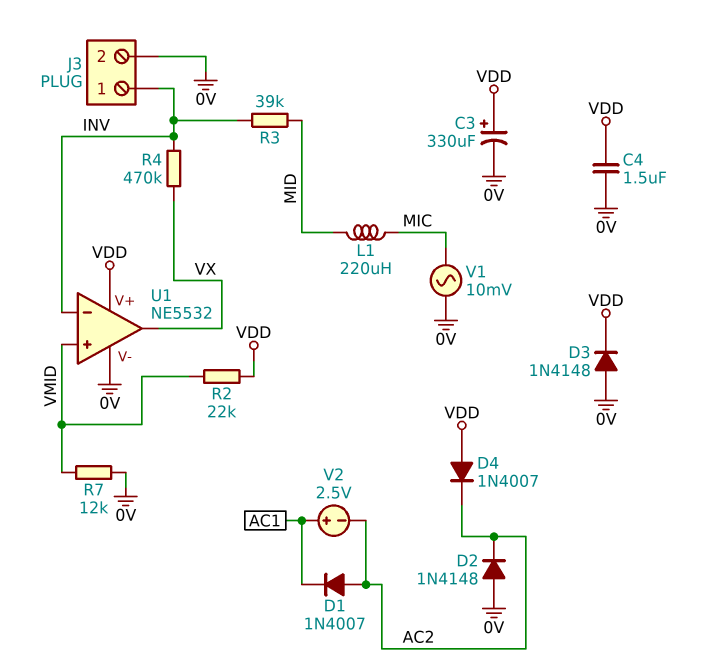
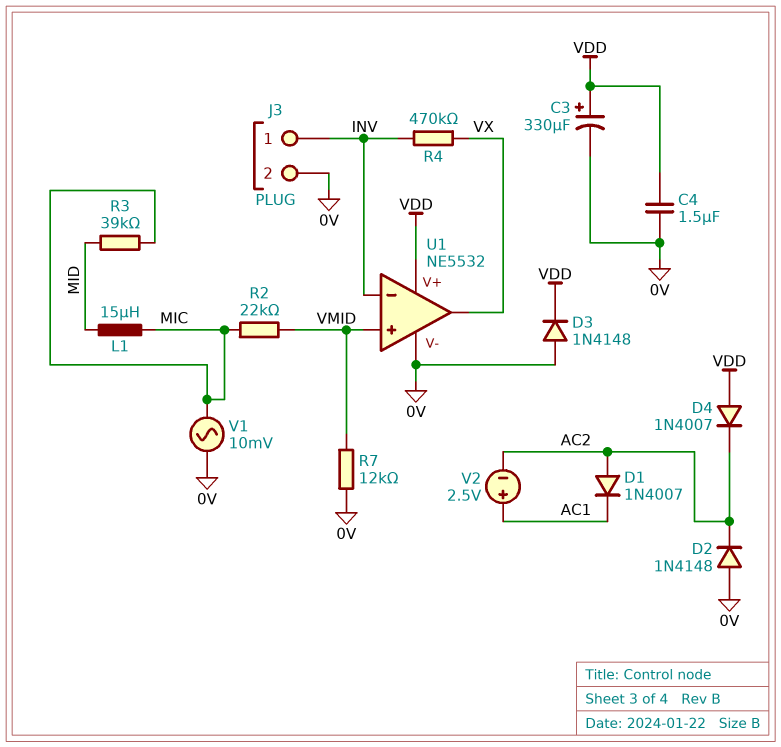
L1: 220uH (MIC, MID) -> 15uH (MIC, MID)
R2: 22k (VDD, VMID) -> 22k (MIC, VMID)
R3: 39k (INV, MID) -> 39k (MIC, MID)

